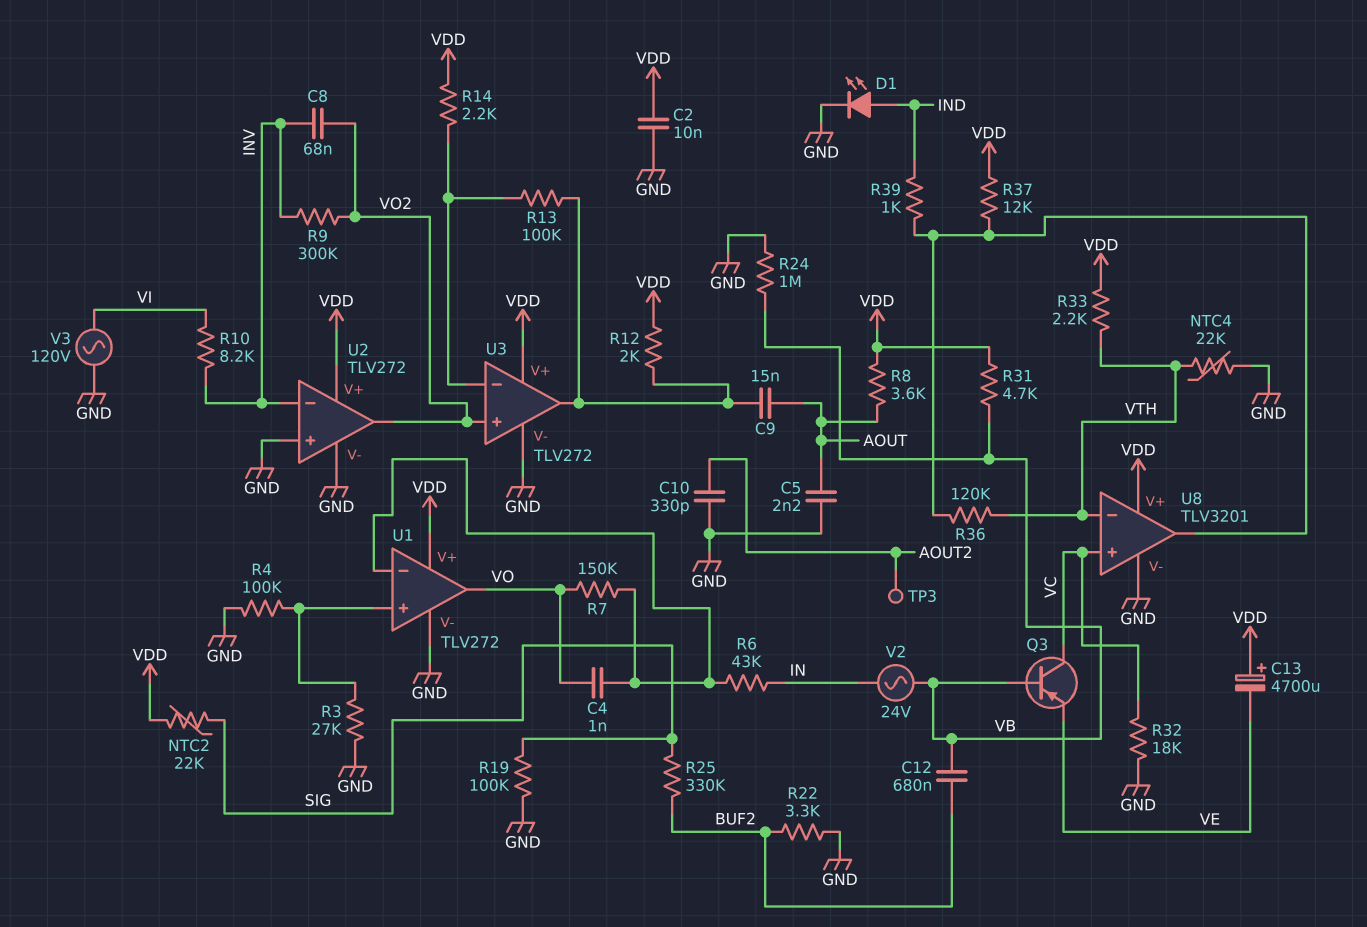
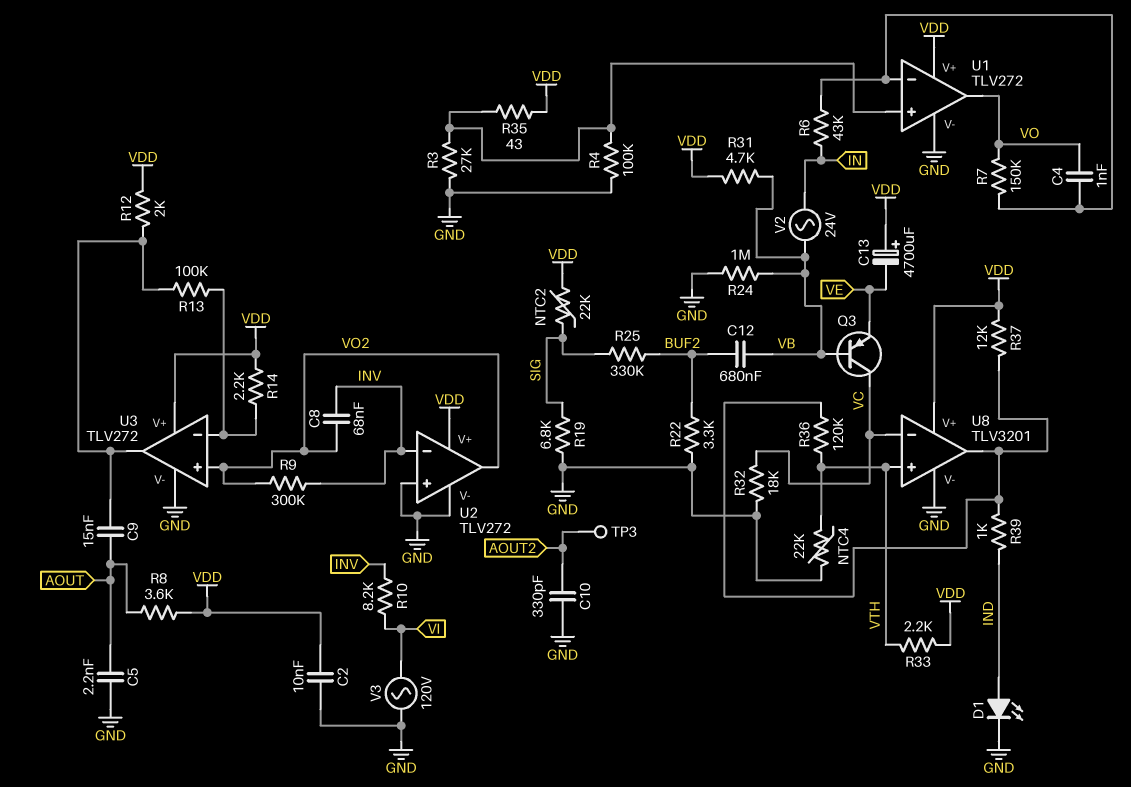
R19: 100k (GND, SIG) -> 6.8k (GND, SIG)
R35: none -> 43 (U1/in+, VDD)
U8 pin in+: VC -> VTH
U8 pin in-: VTH -> VC

